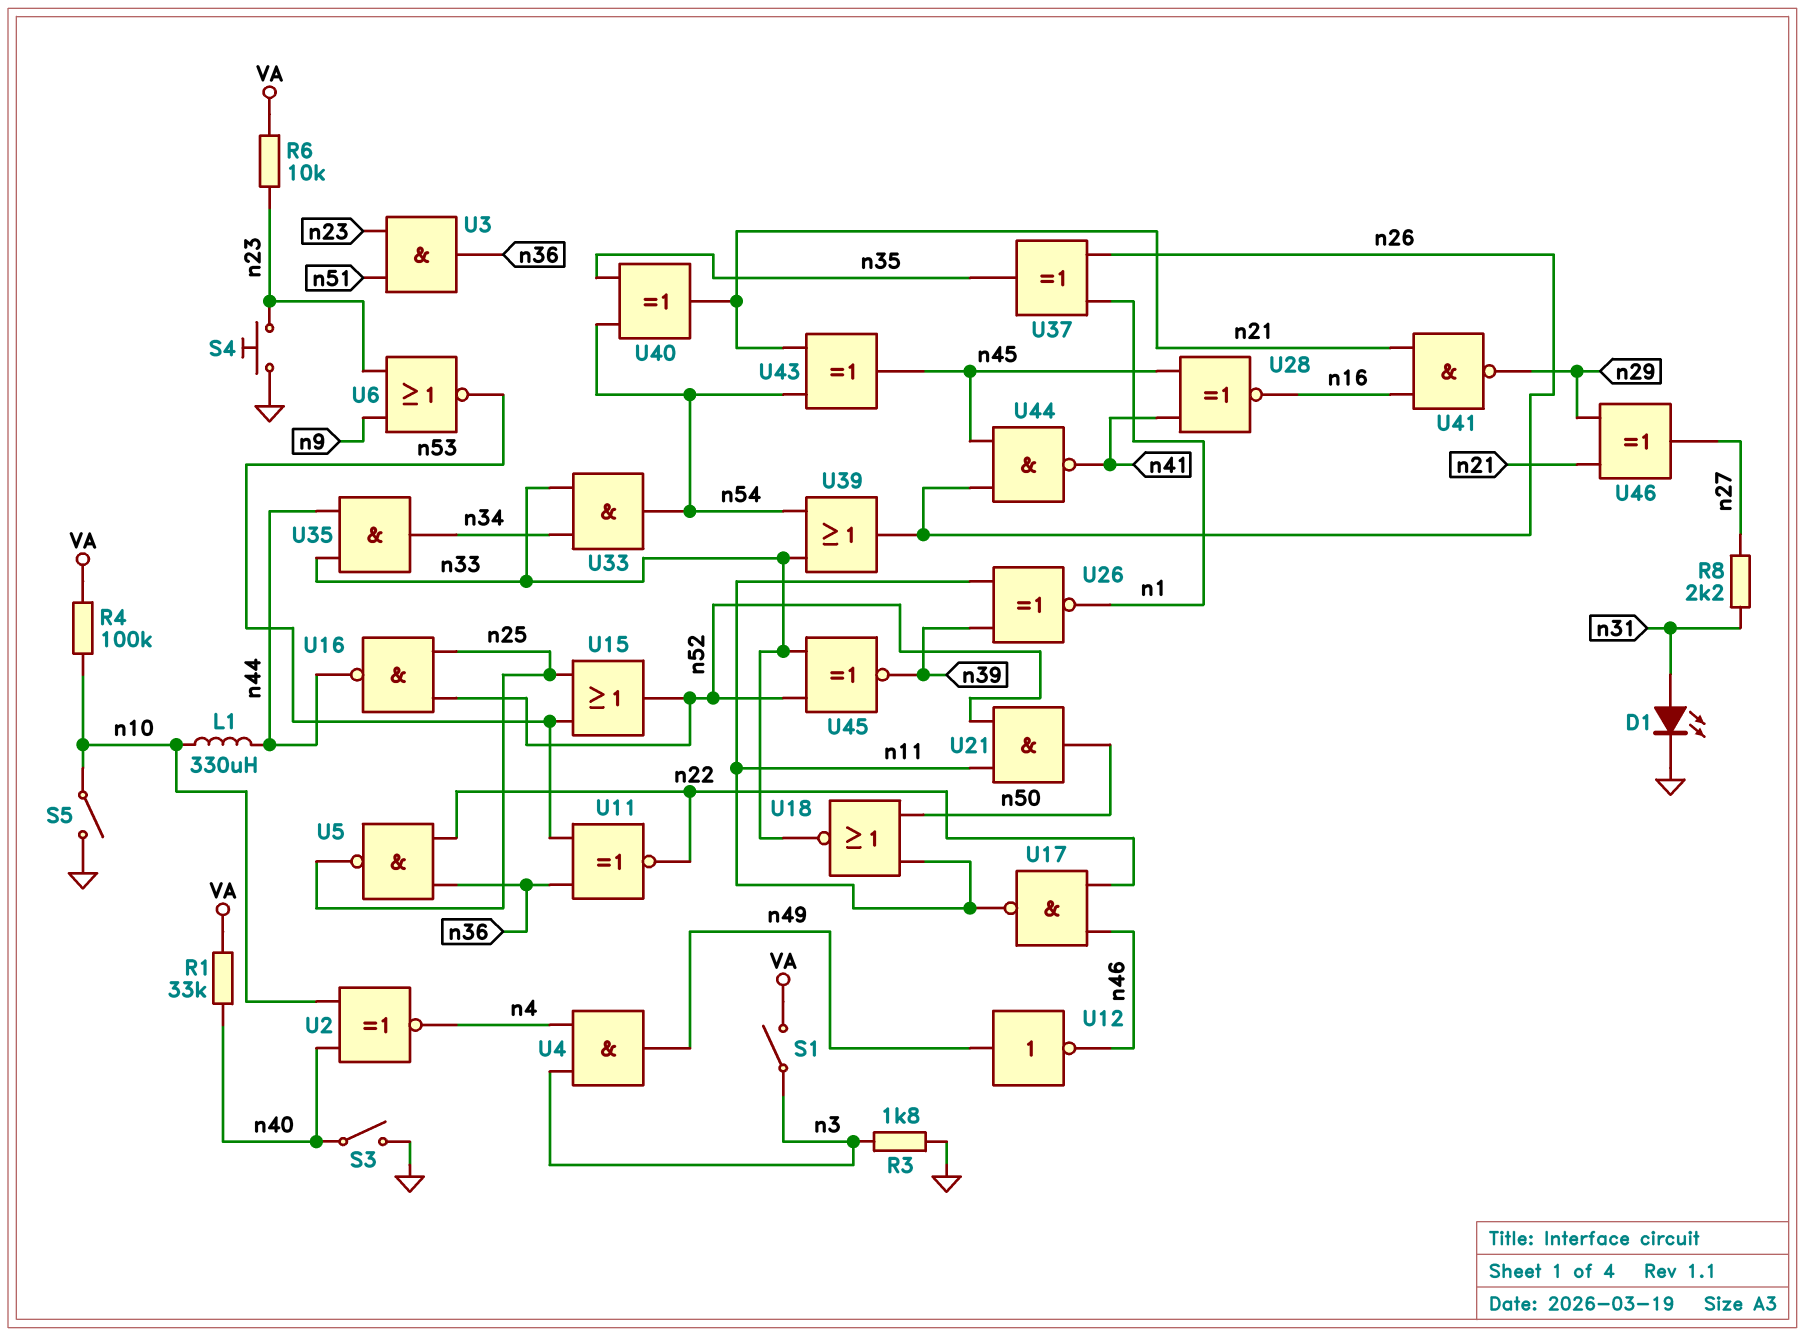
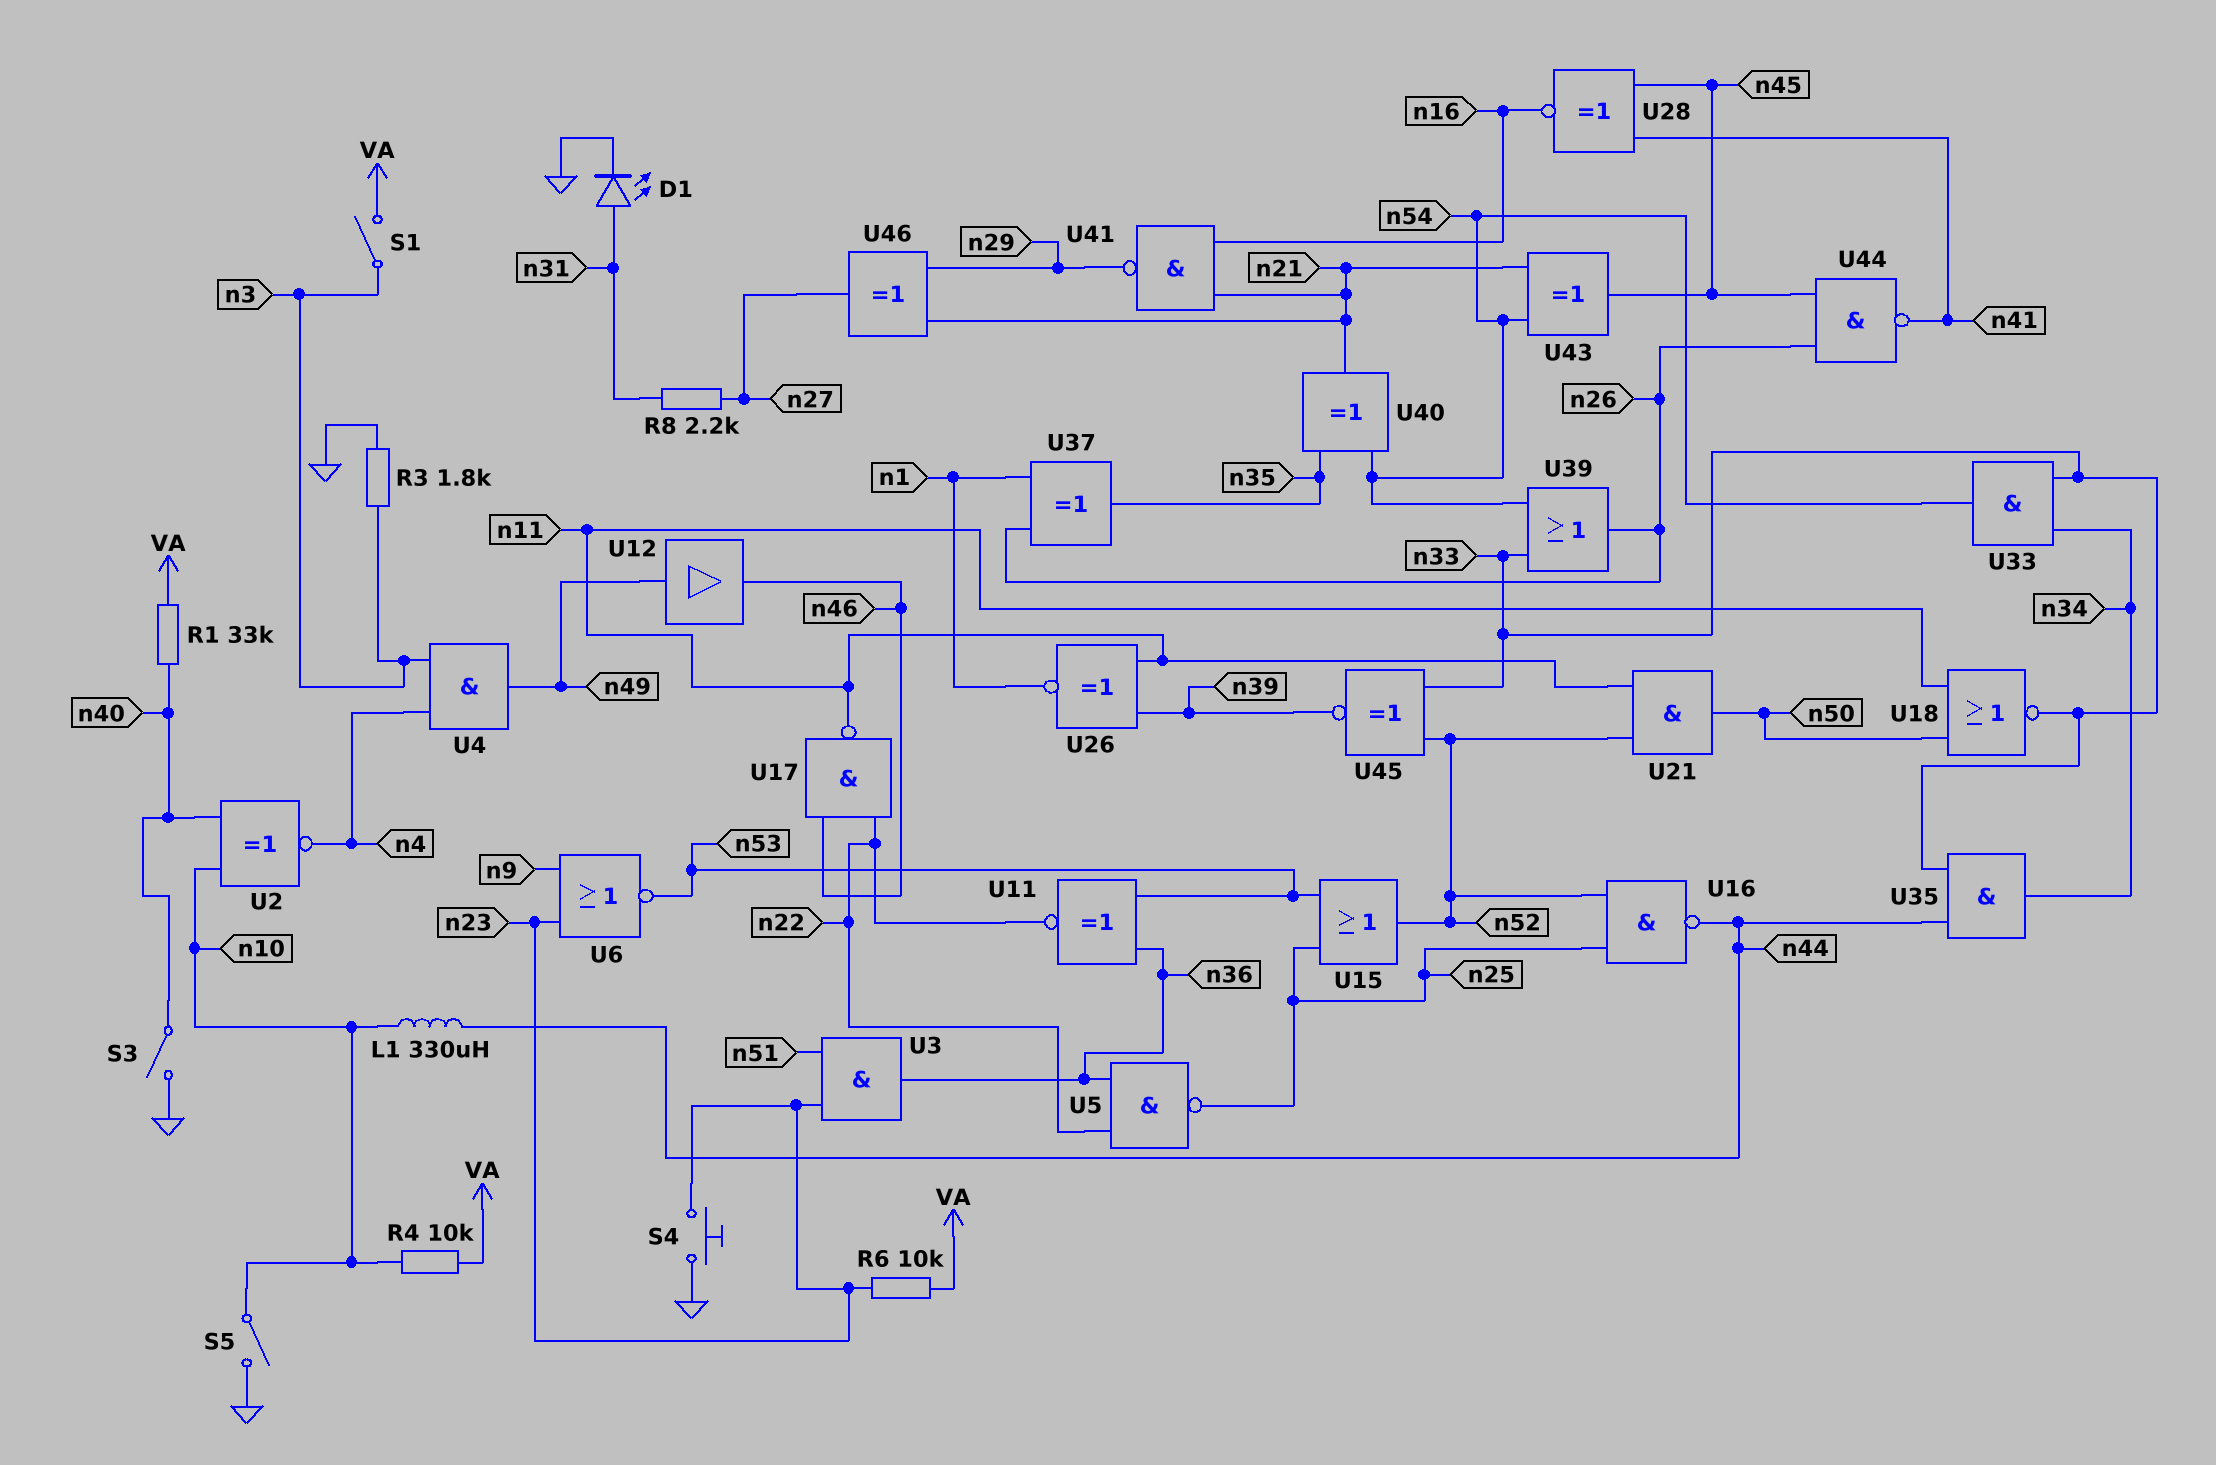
R4: 100k (VA, n10) -> 10k (VA, n10)
U12: NOT (in n49, out n46) -> buffer (in n49, out n46)

